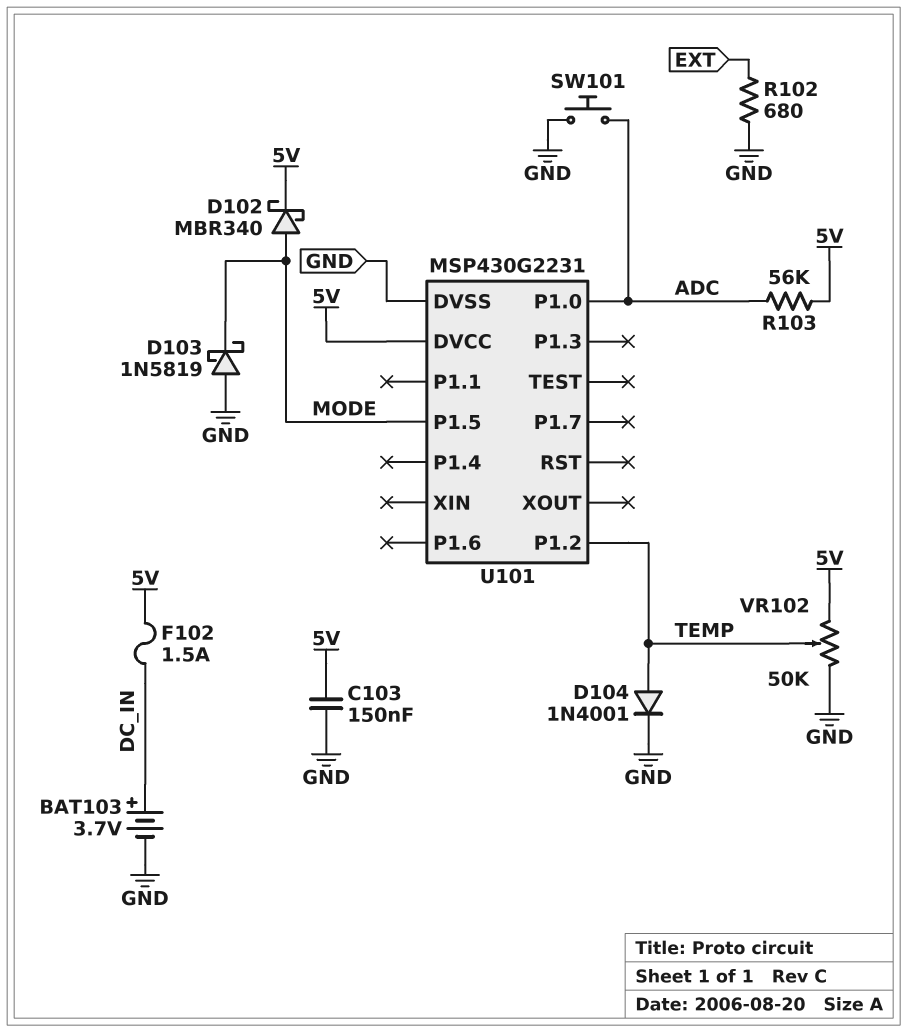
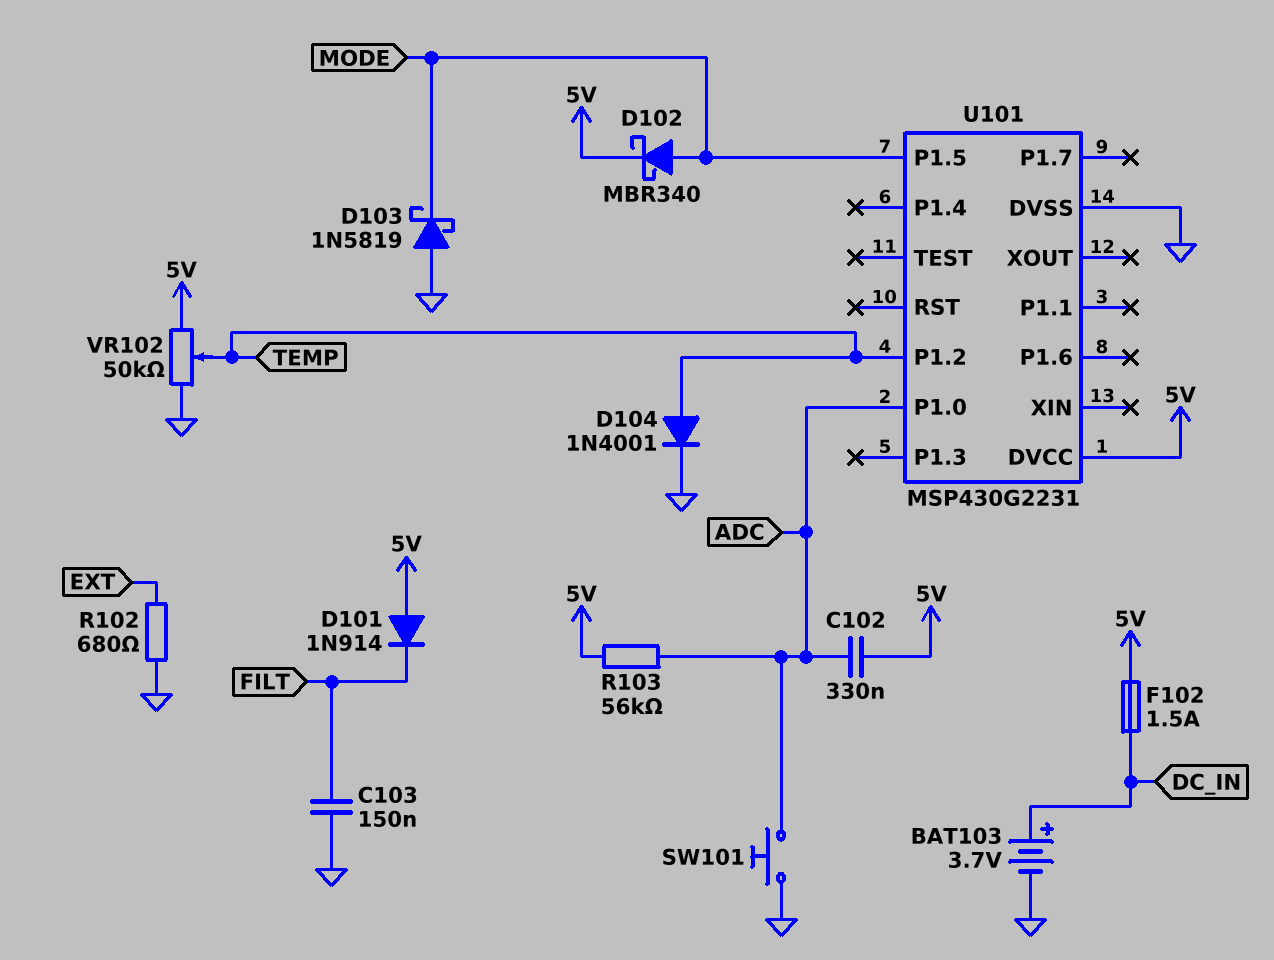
C102: none -> 330nF (5V, ADC)
C103: 150nF (5V, GND) -> 150nF (FILT, GND)
D101: none -> diode 1N914 (A 5V, K FILT)

